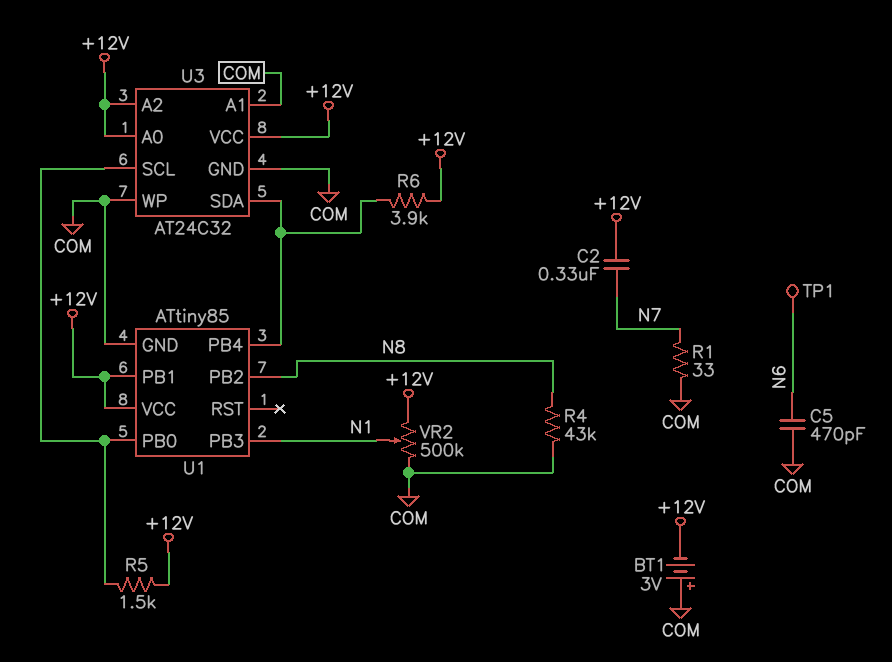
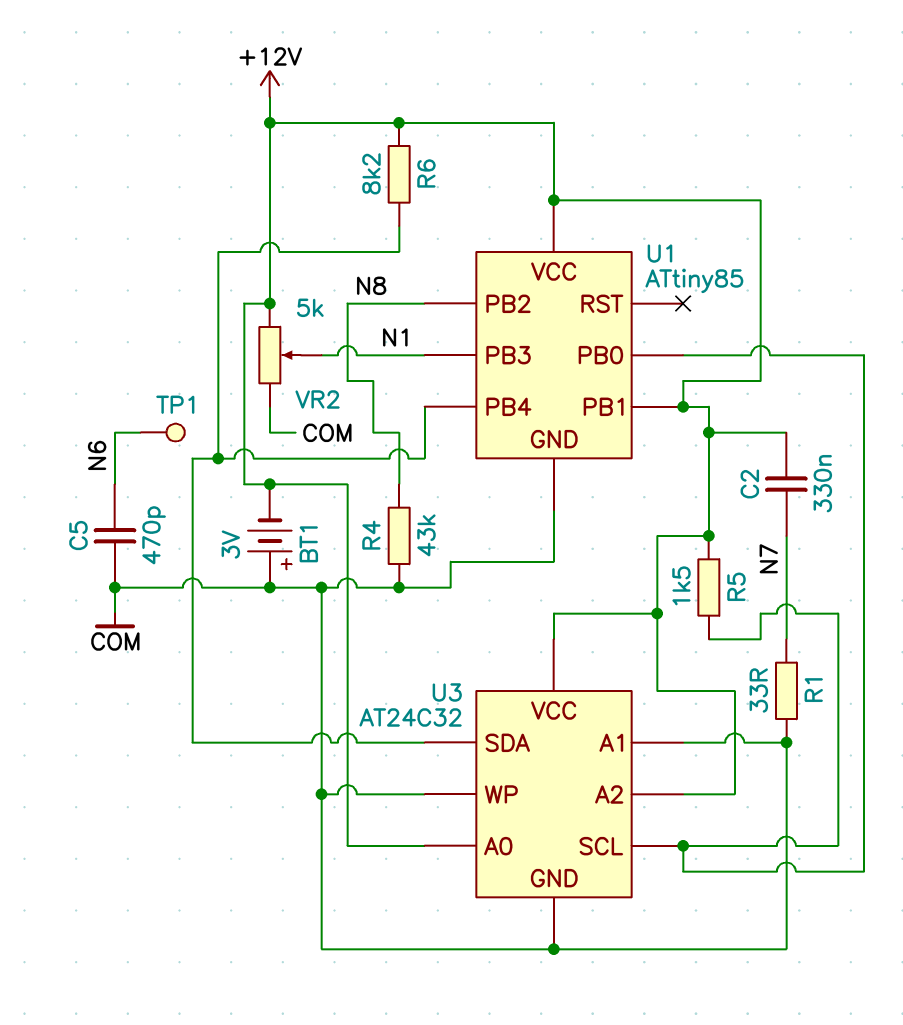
R6: 3.9k (+12V, U1/PB4) -> 8.2k (+12V, U1/PB4)
VR2: 500k (+12V, COM, wiper N1) -> 5k (+12V, COM, wiper N1)

